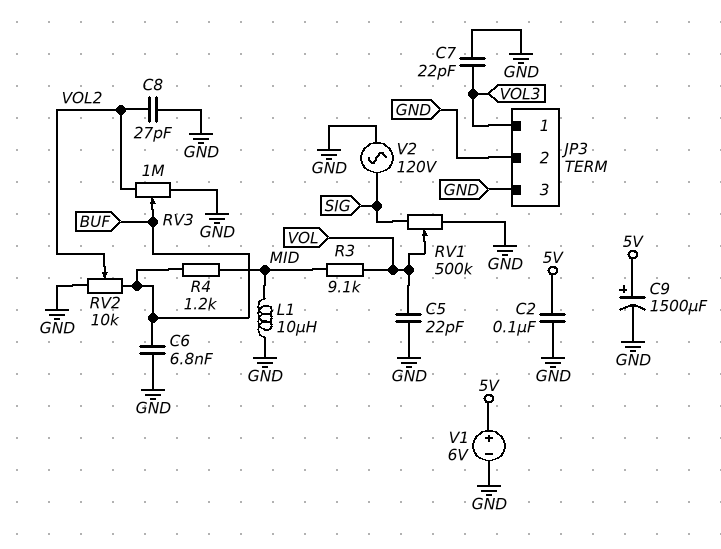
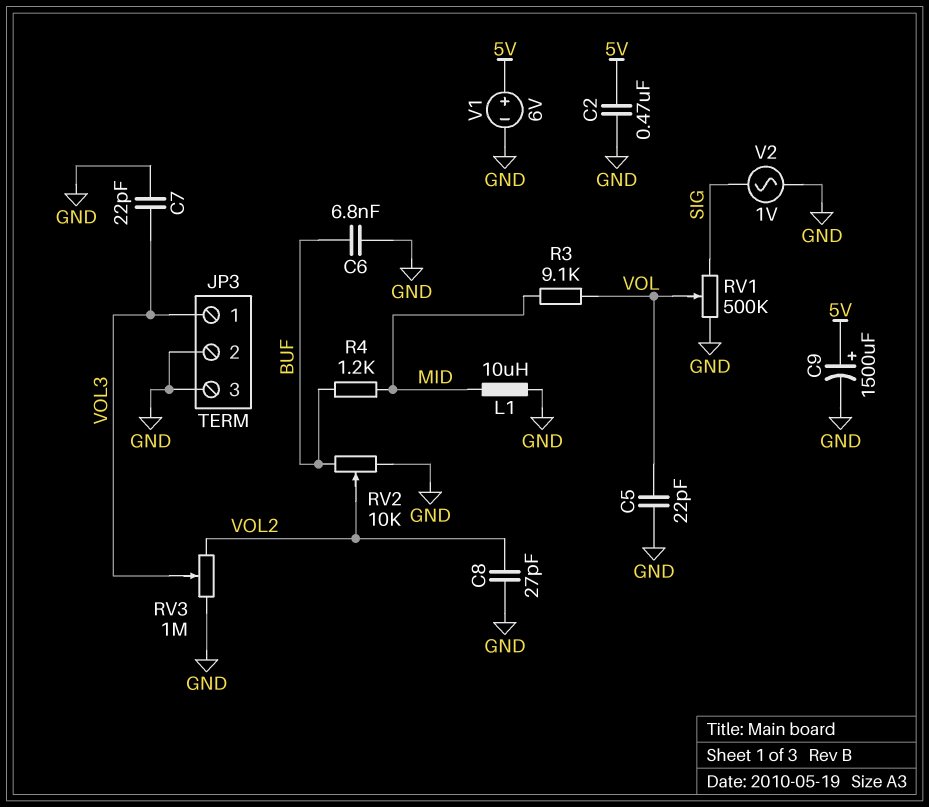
C2: 100nF (5V, GND) -> 470nF (5V, GND)
RV3: 1M (GND, VOL2, wiper BUF) -> 1M (GND, VOL2, wiper VOL3)
V2: AC 120V (GND, SIG) -> AC 1V (GND, SIG)

